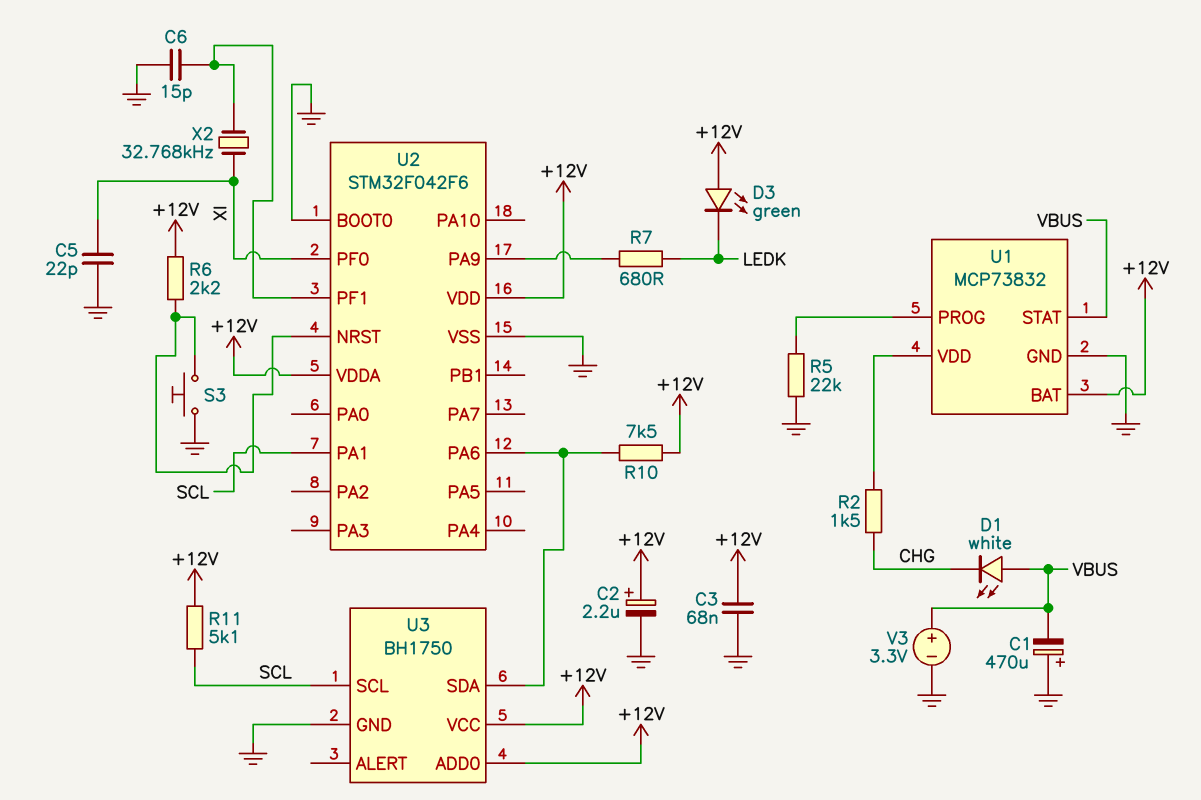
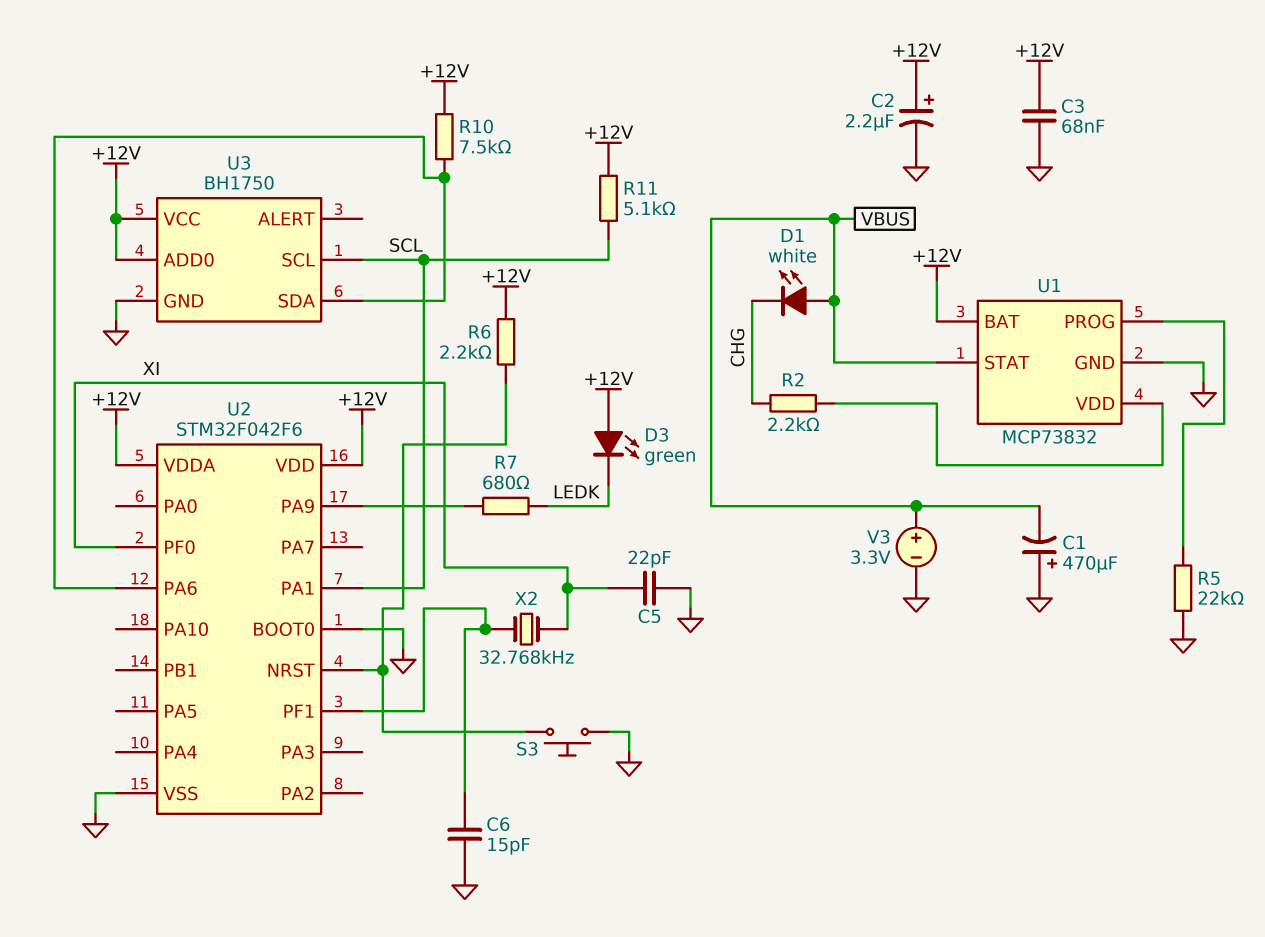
R2: 1.5k (CHG, U1/VDD) -> 2.2k (CHG, U1/VDD)

